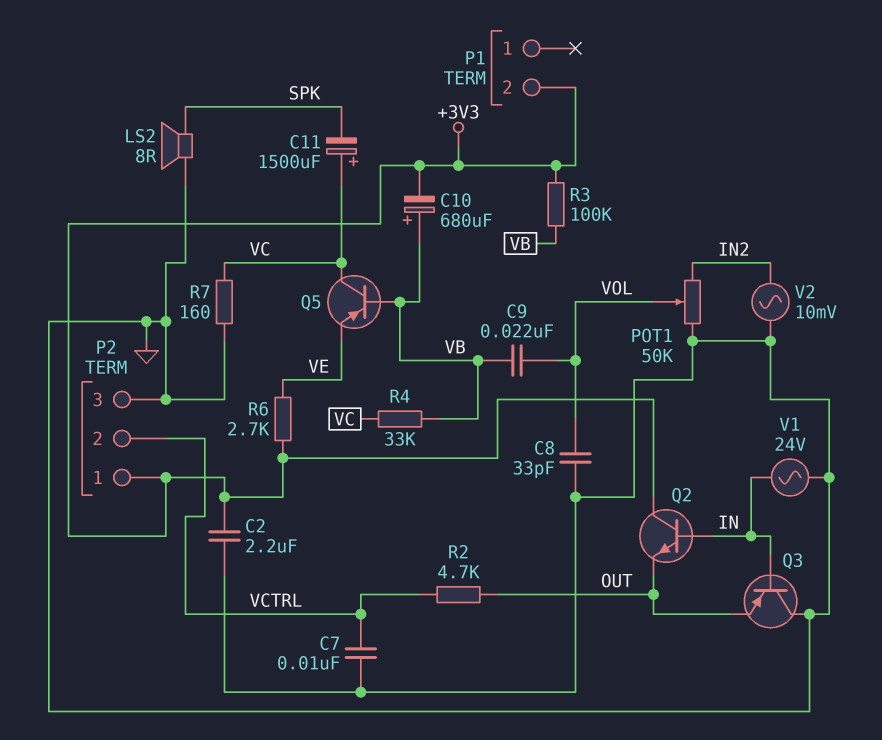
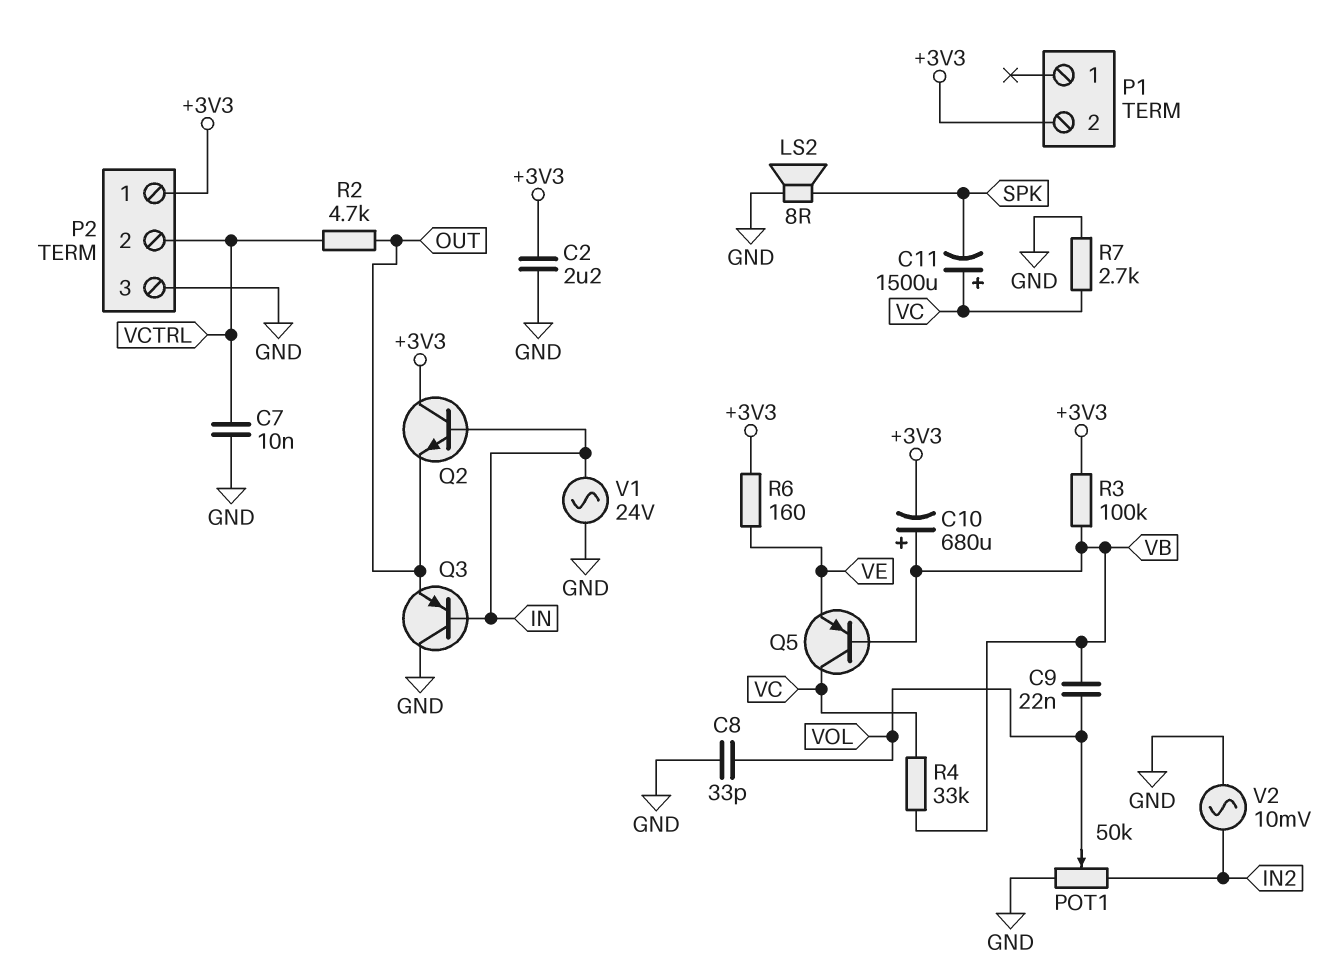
R6: 2.7k (+3V3, VE) -> 160 (+3V3, VE)
R7: 160 (GND, VC) -> 2.7k (GND, VC)

